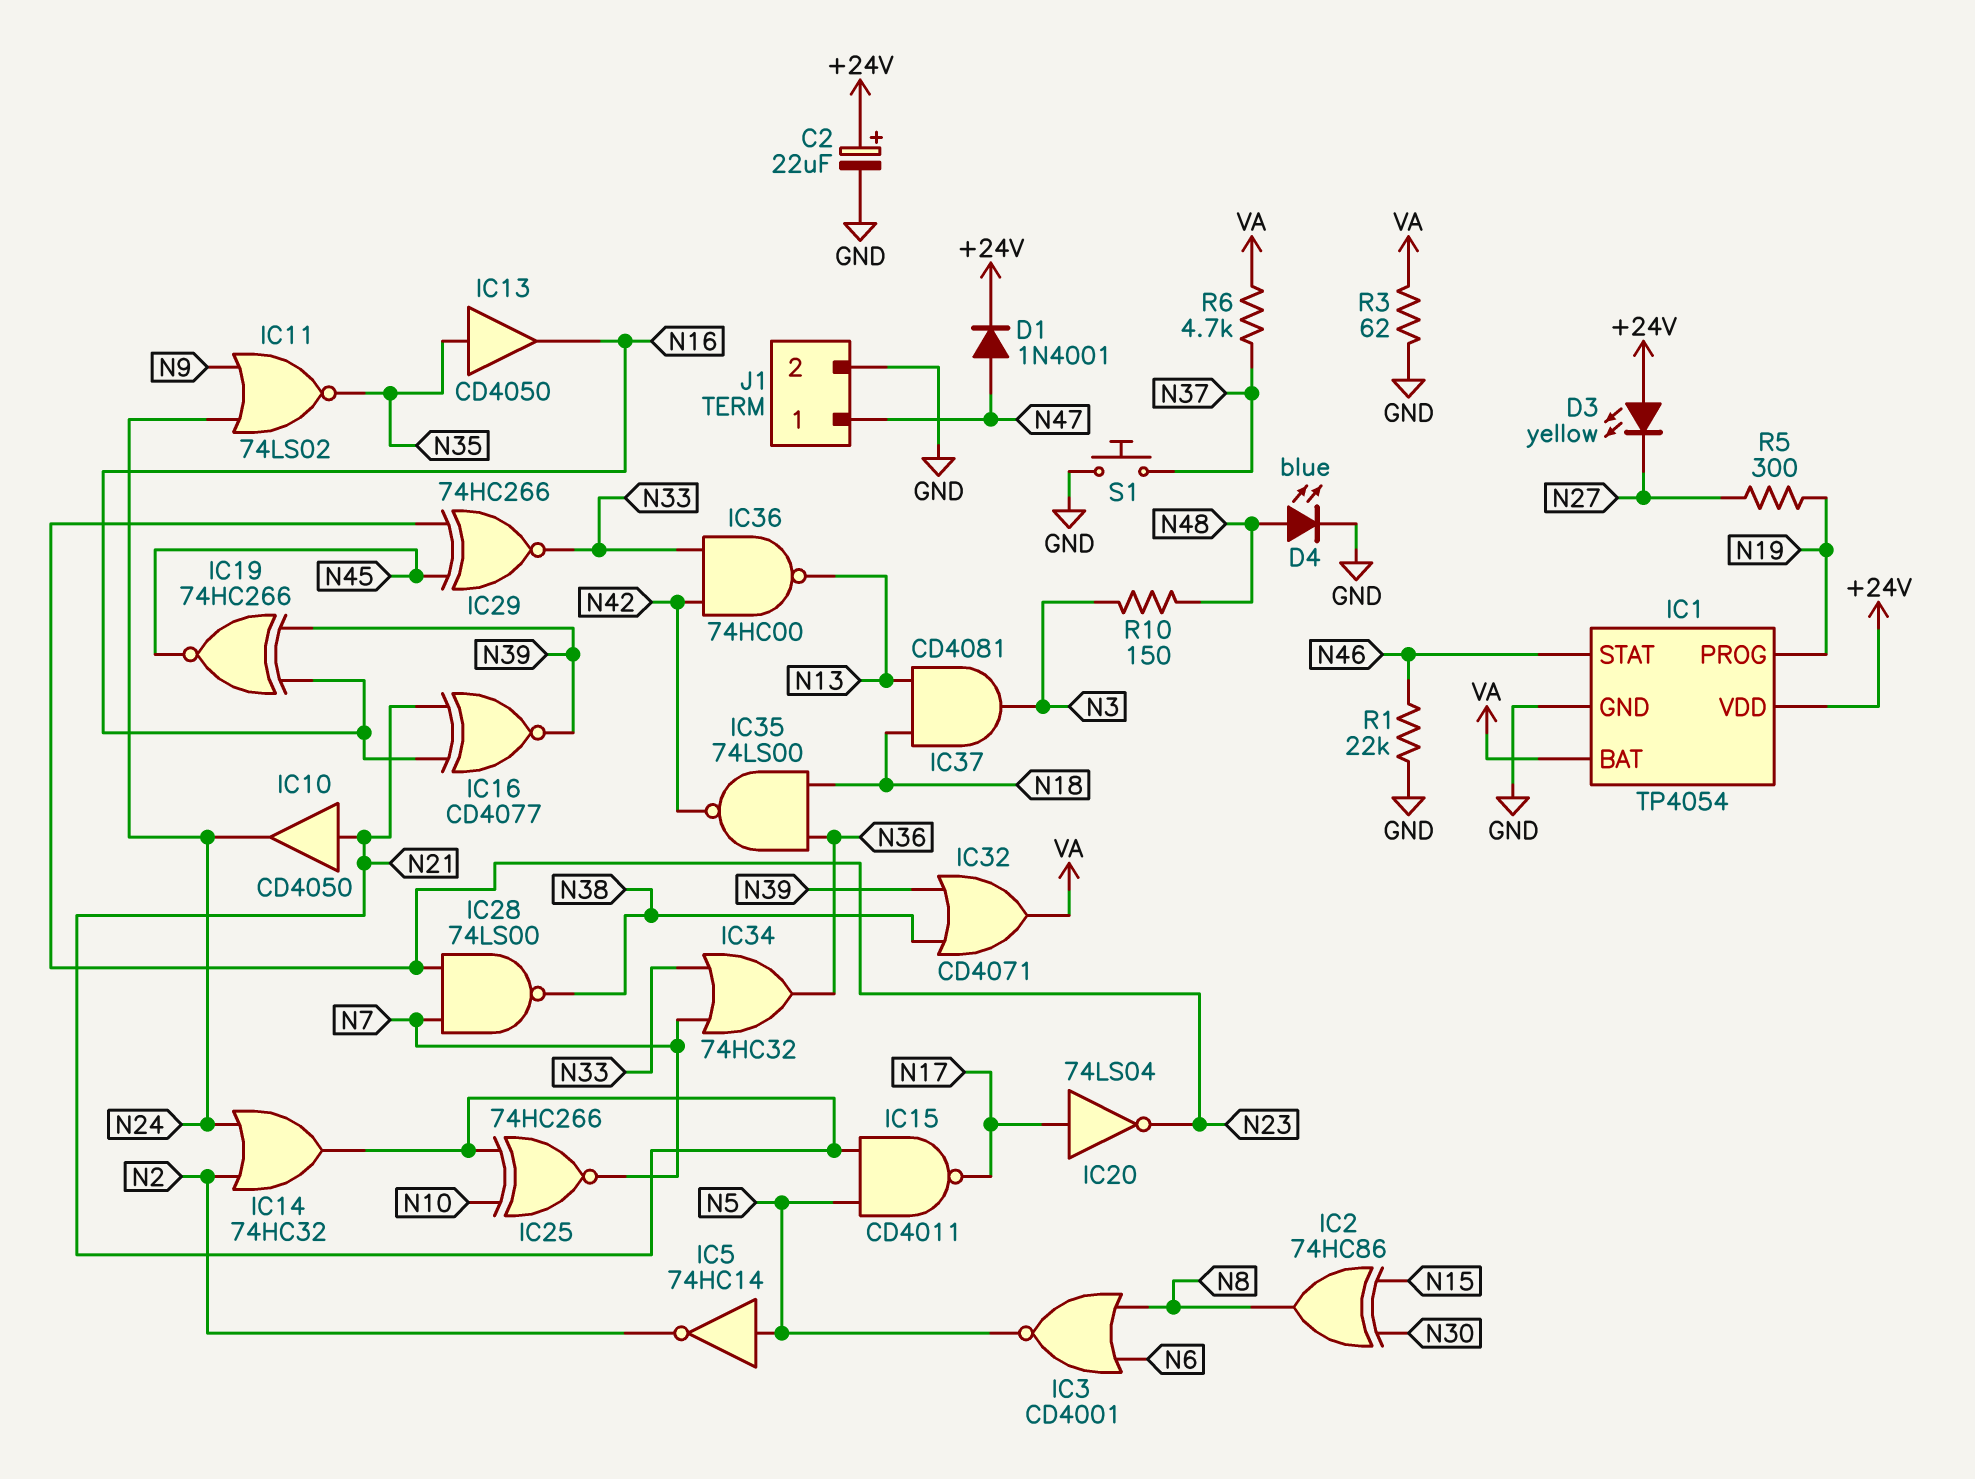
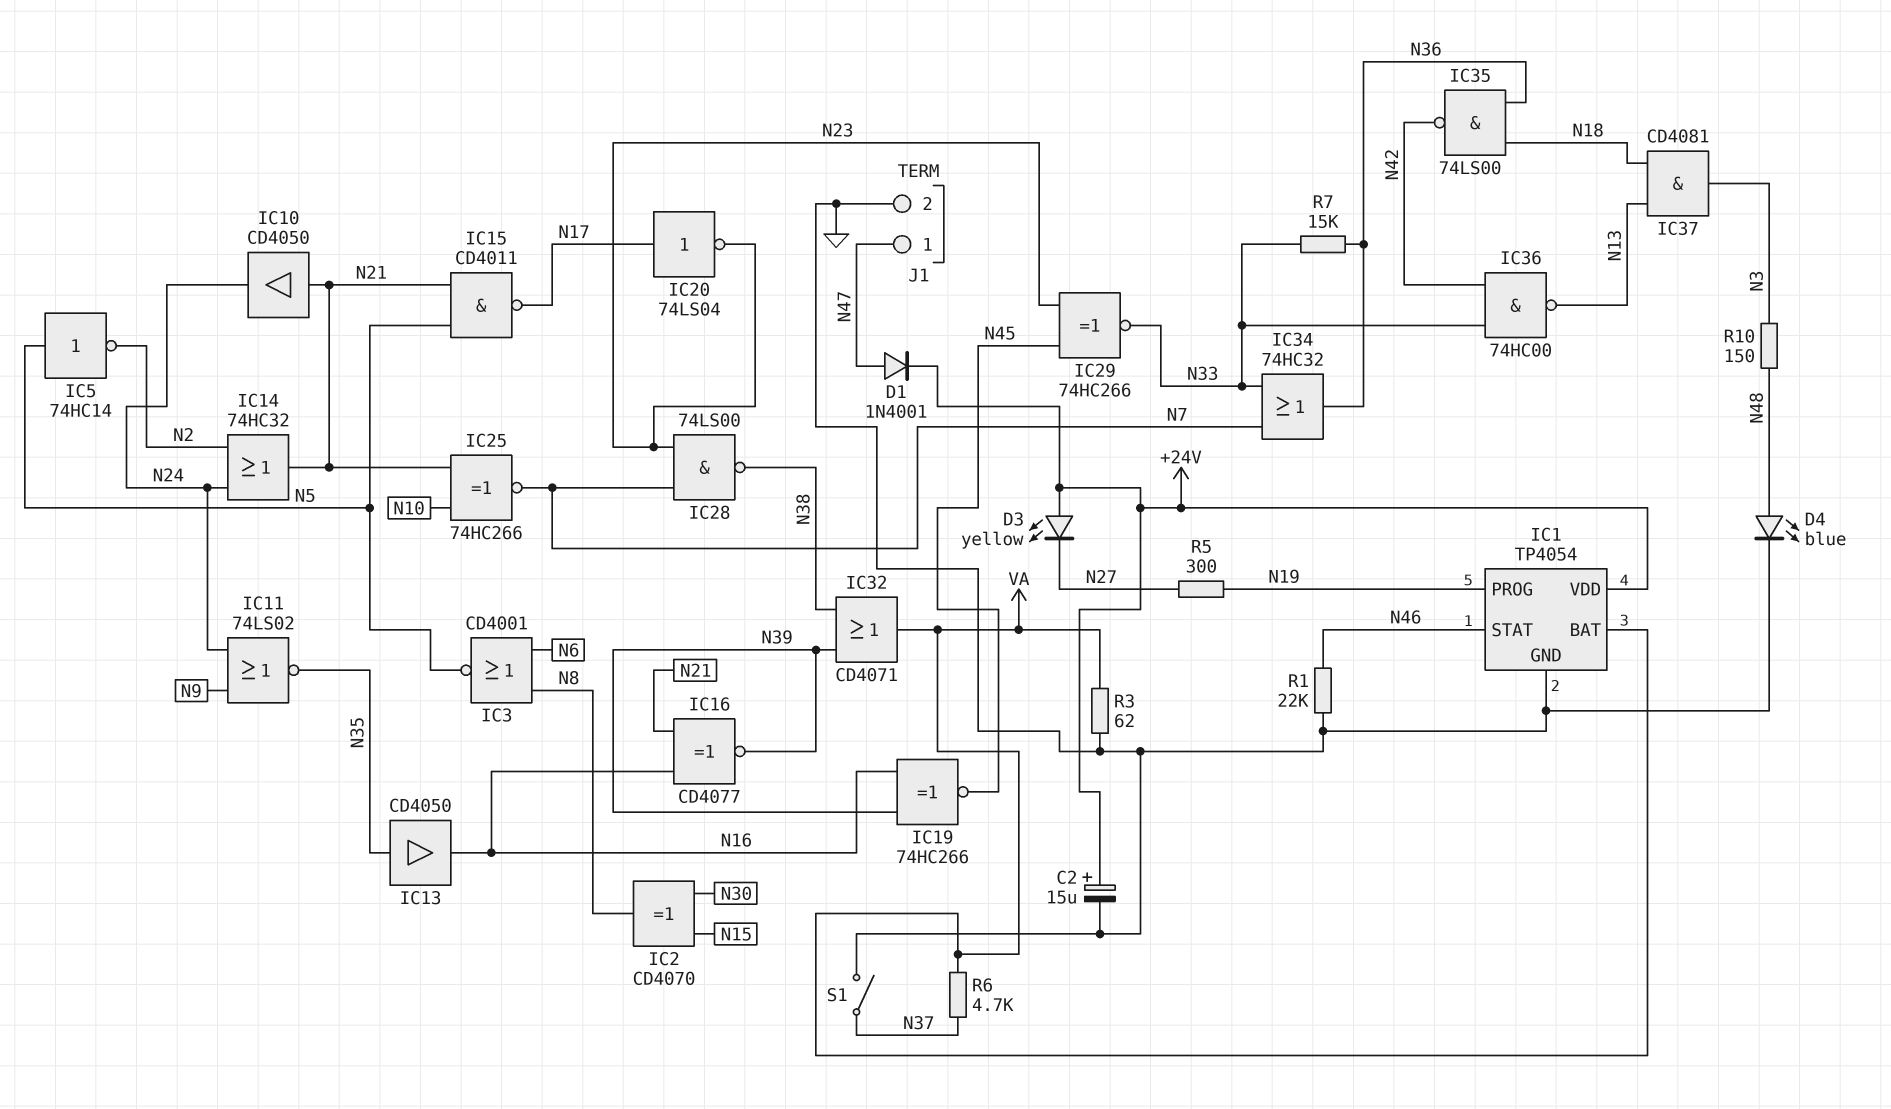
C2: 22uF (plus +24V, minus GND) -> 15uF (plus +24V, minus GND)
IC2: XOR 74HC86 (in N15, in N30, out N8) -> XOR CD4070 (in N15, in N30, out N8)
R7: none -> 15k (N33, N36)
S1: button (GND, N37) -> switch (GND, N37)

